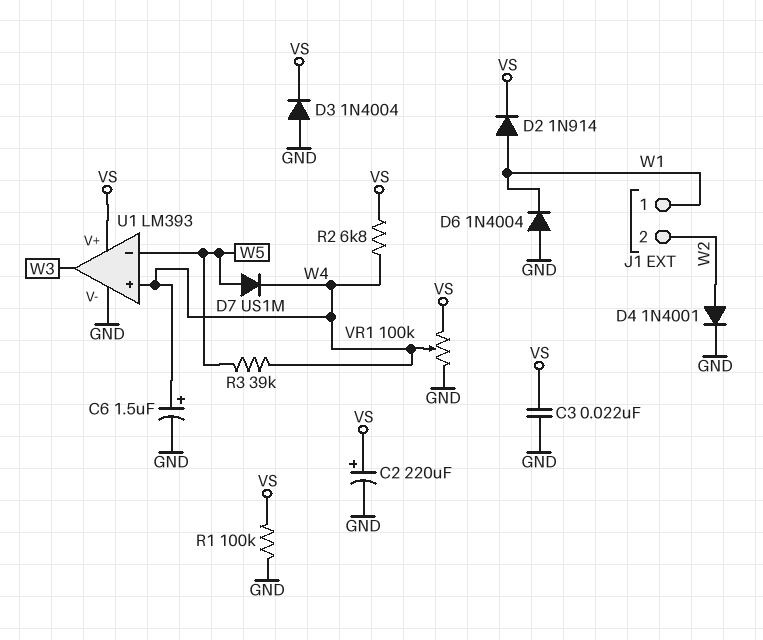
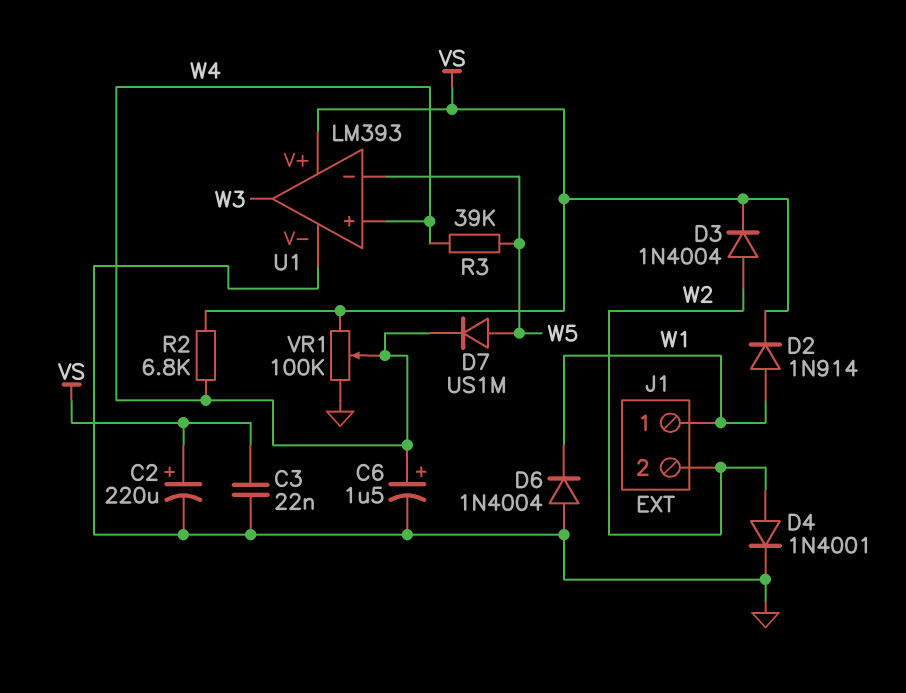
D3: diode 1N4004 (A GND, K VS) -> diode 1N4004 (A W2, K VS)
R1: 100k (GND, VS) -> none

